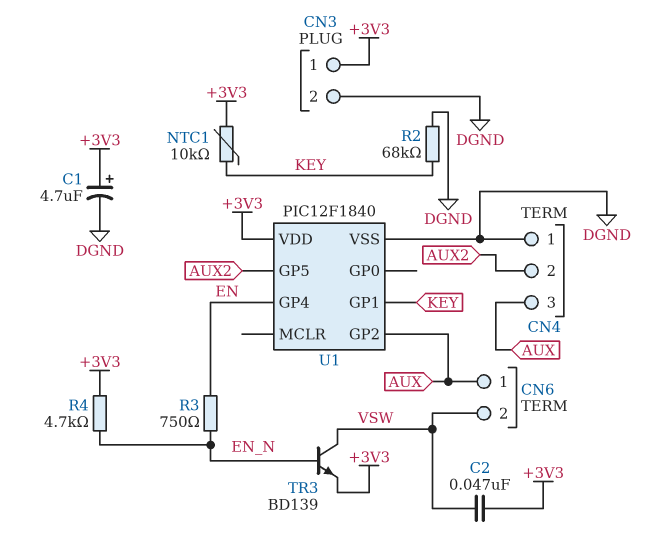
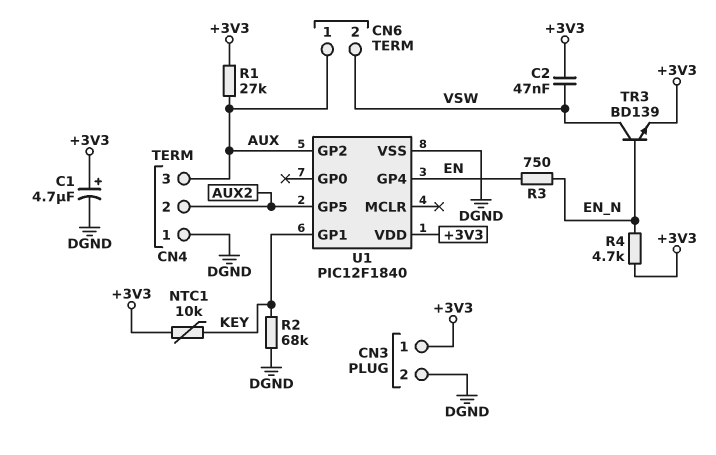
R1: none -> 27k (+3V3, AUX)

